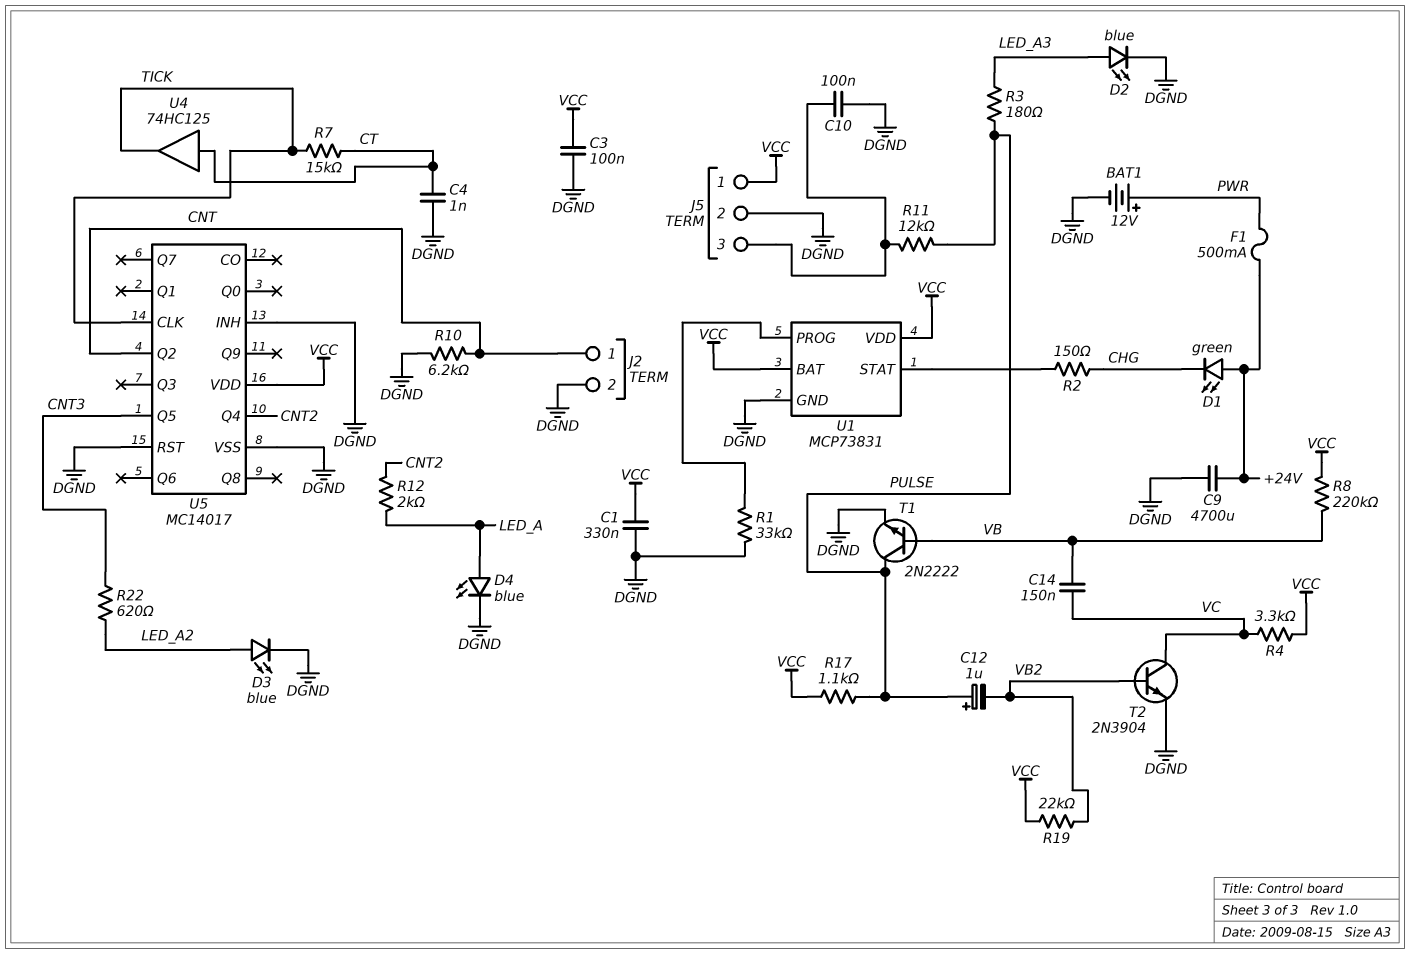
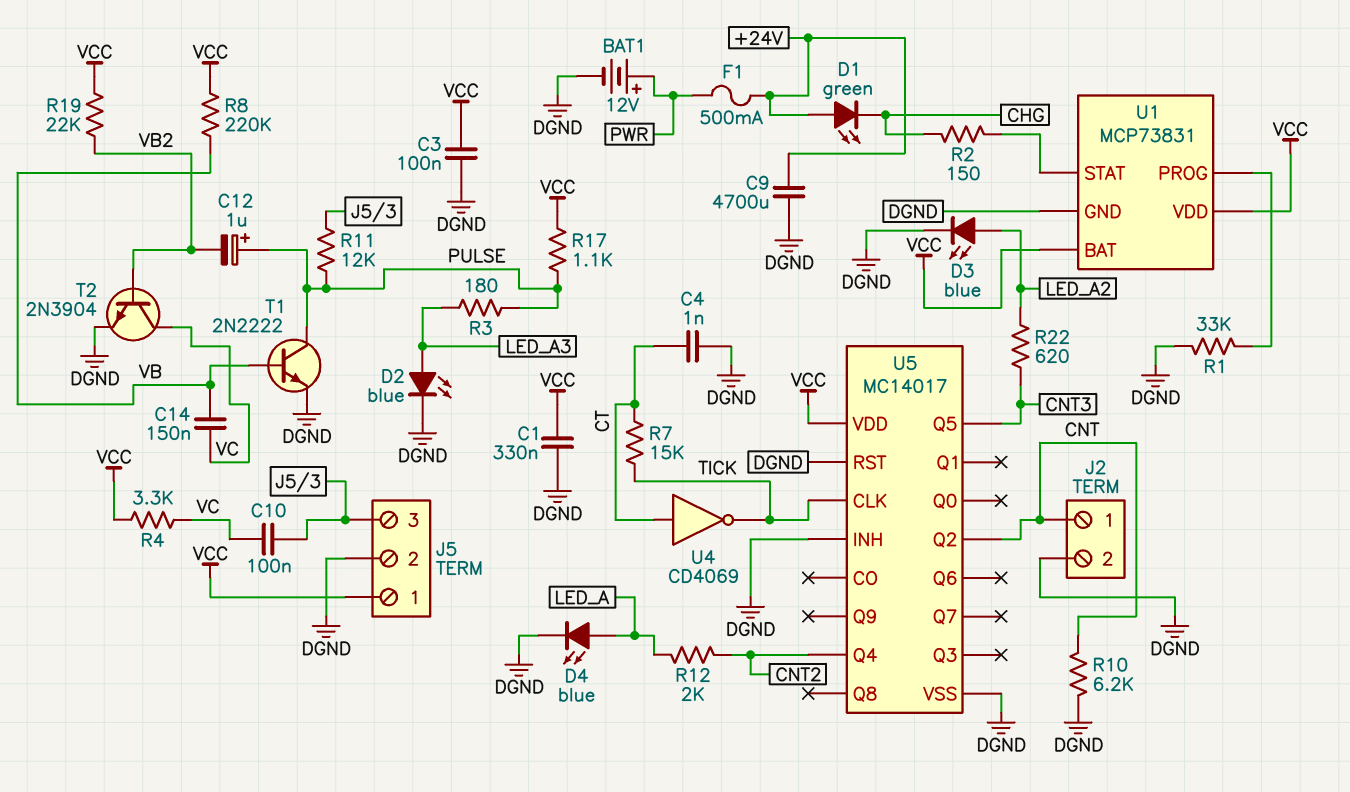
C10: 100nF (DGND, J5/3) -> 100nF (J5/3, VC)
U4: buffer 74HC125 (in CT, out TICK) -> NOT CD4069 (in CT, out TICK)

